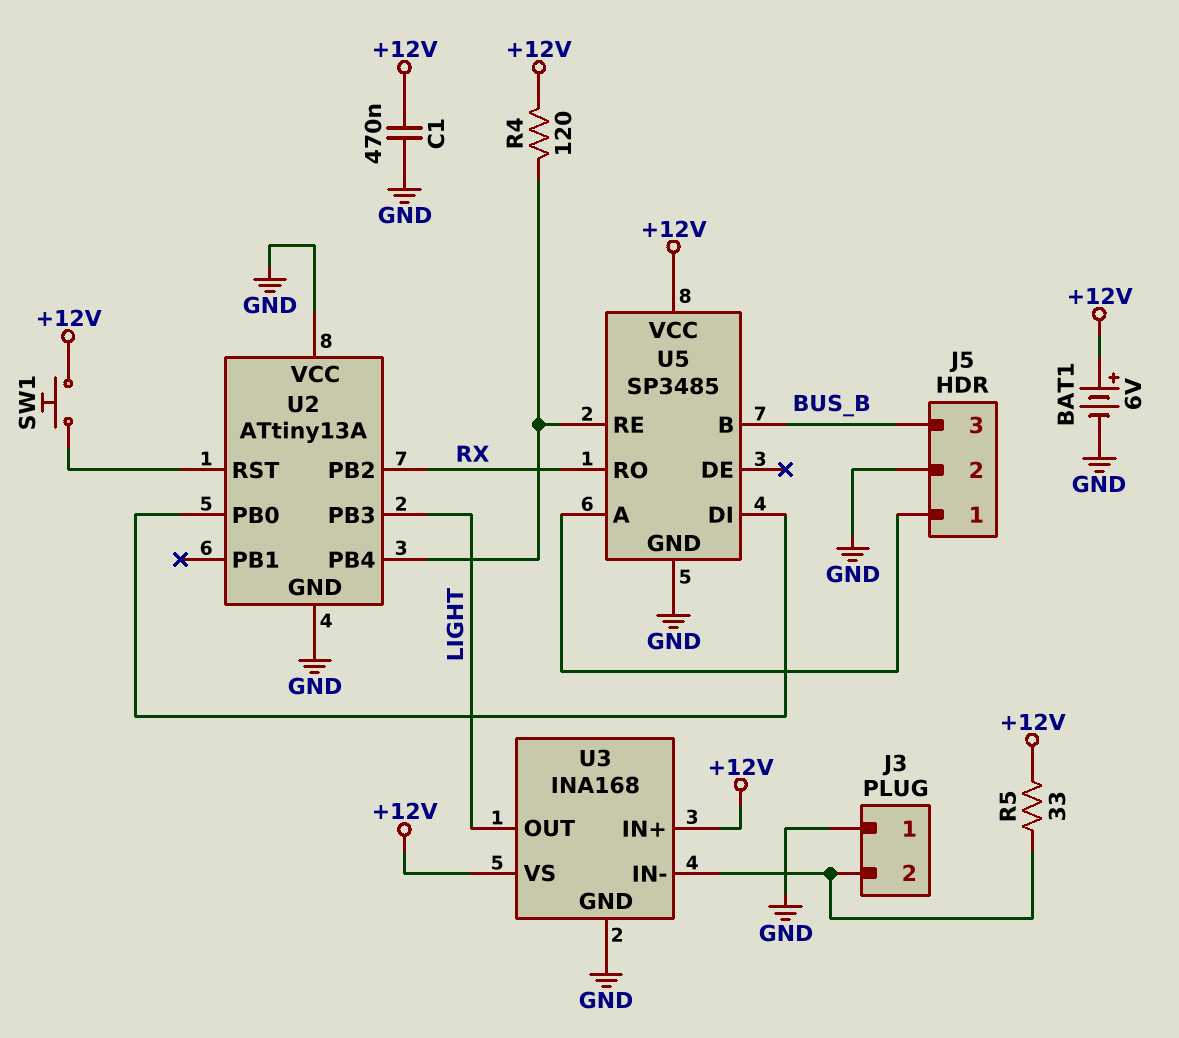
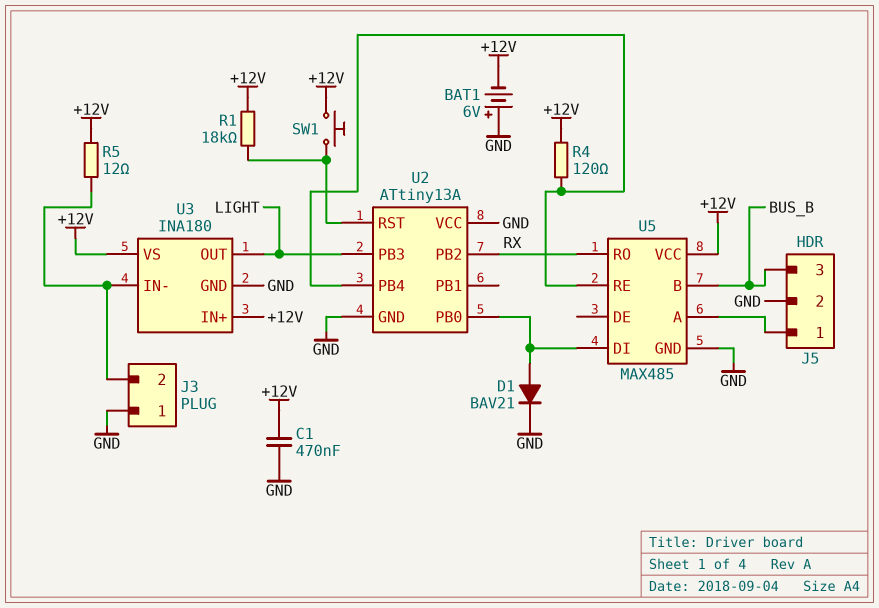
BAT1: 6V (plus +12V, minus GND) -> 6V (plus GND, minus +12V)
D1: none -> diode BAV21 (A U2/PB0, K GND)
R1: none -> 18k (+12V, U2/RST)
R5: 33 (+12V, J3/2) -> 12 (+12V, J3/2)
U3: INA168 -> INA180
U5: SP3485 -> MAX485

